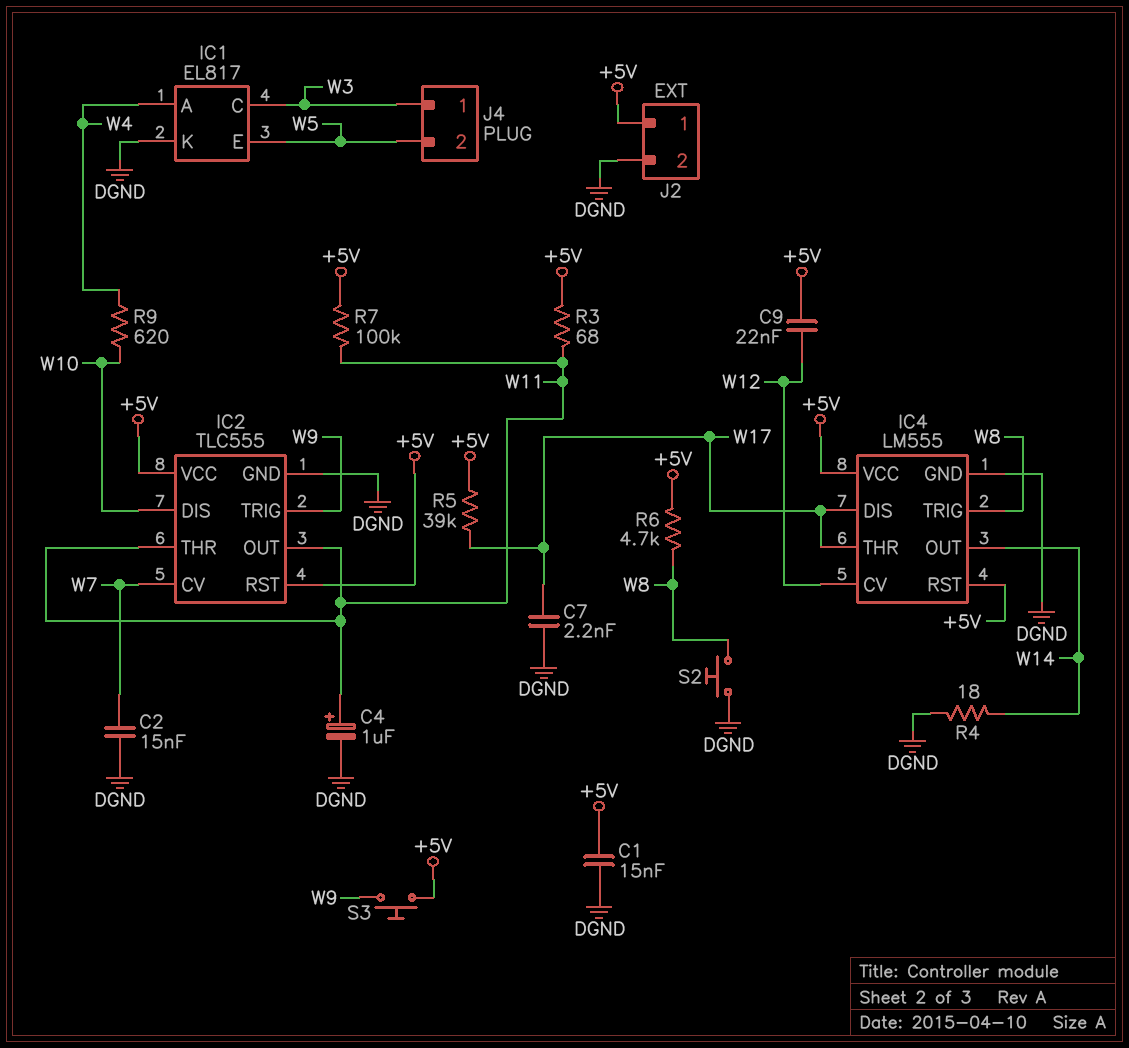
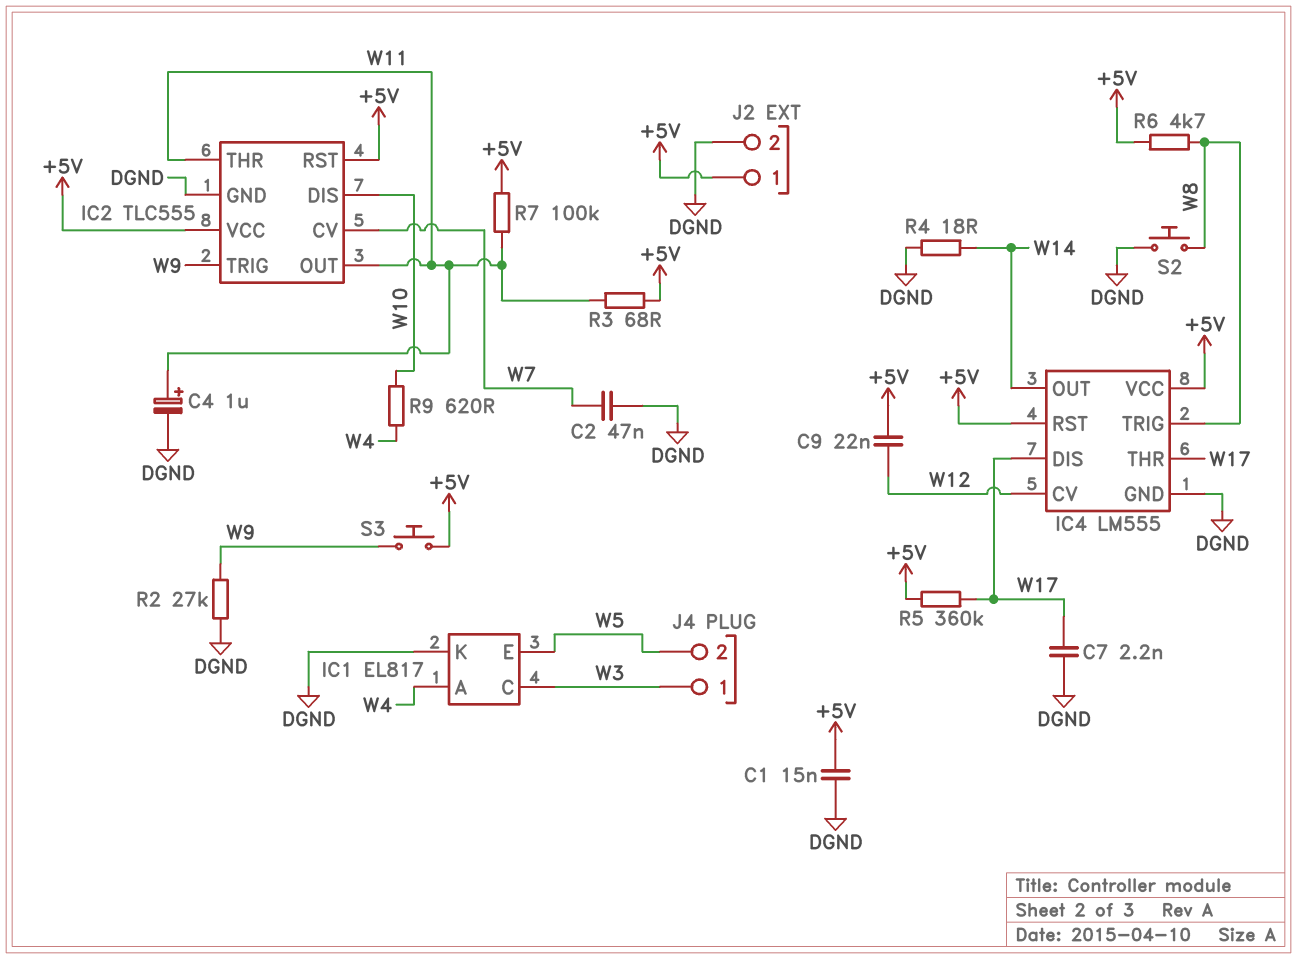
C2: 15nF (DGND, W7) -> 47nF (DGND, W7)
R2: none -> 27k (DGND, W9)
R5: 39k (+5V, W17) -> 360k (+5V, W17)

